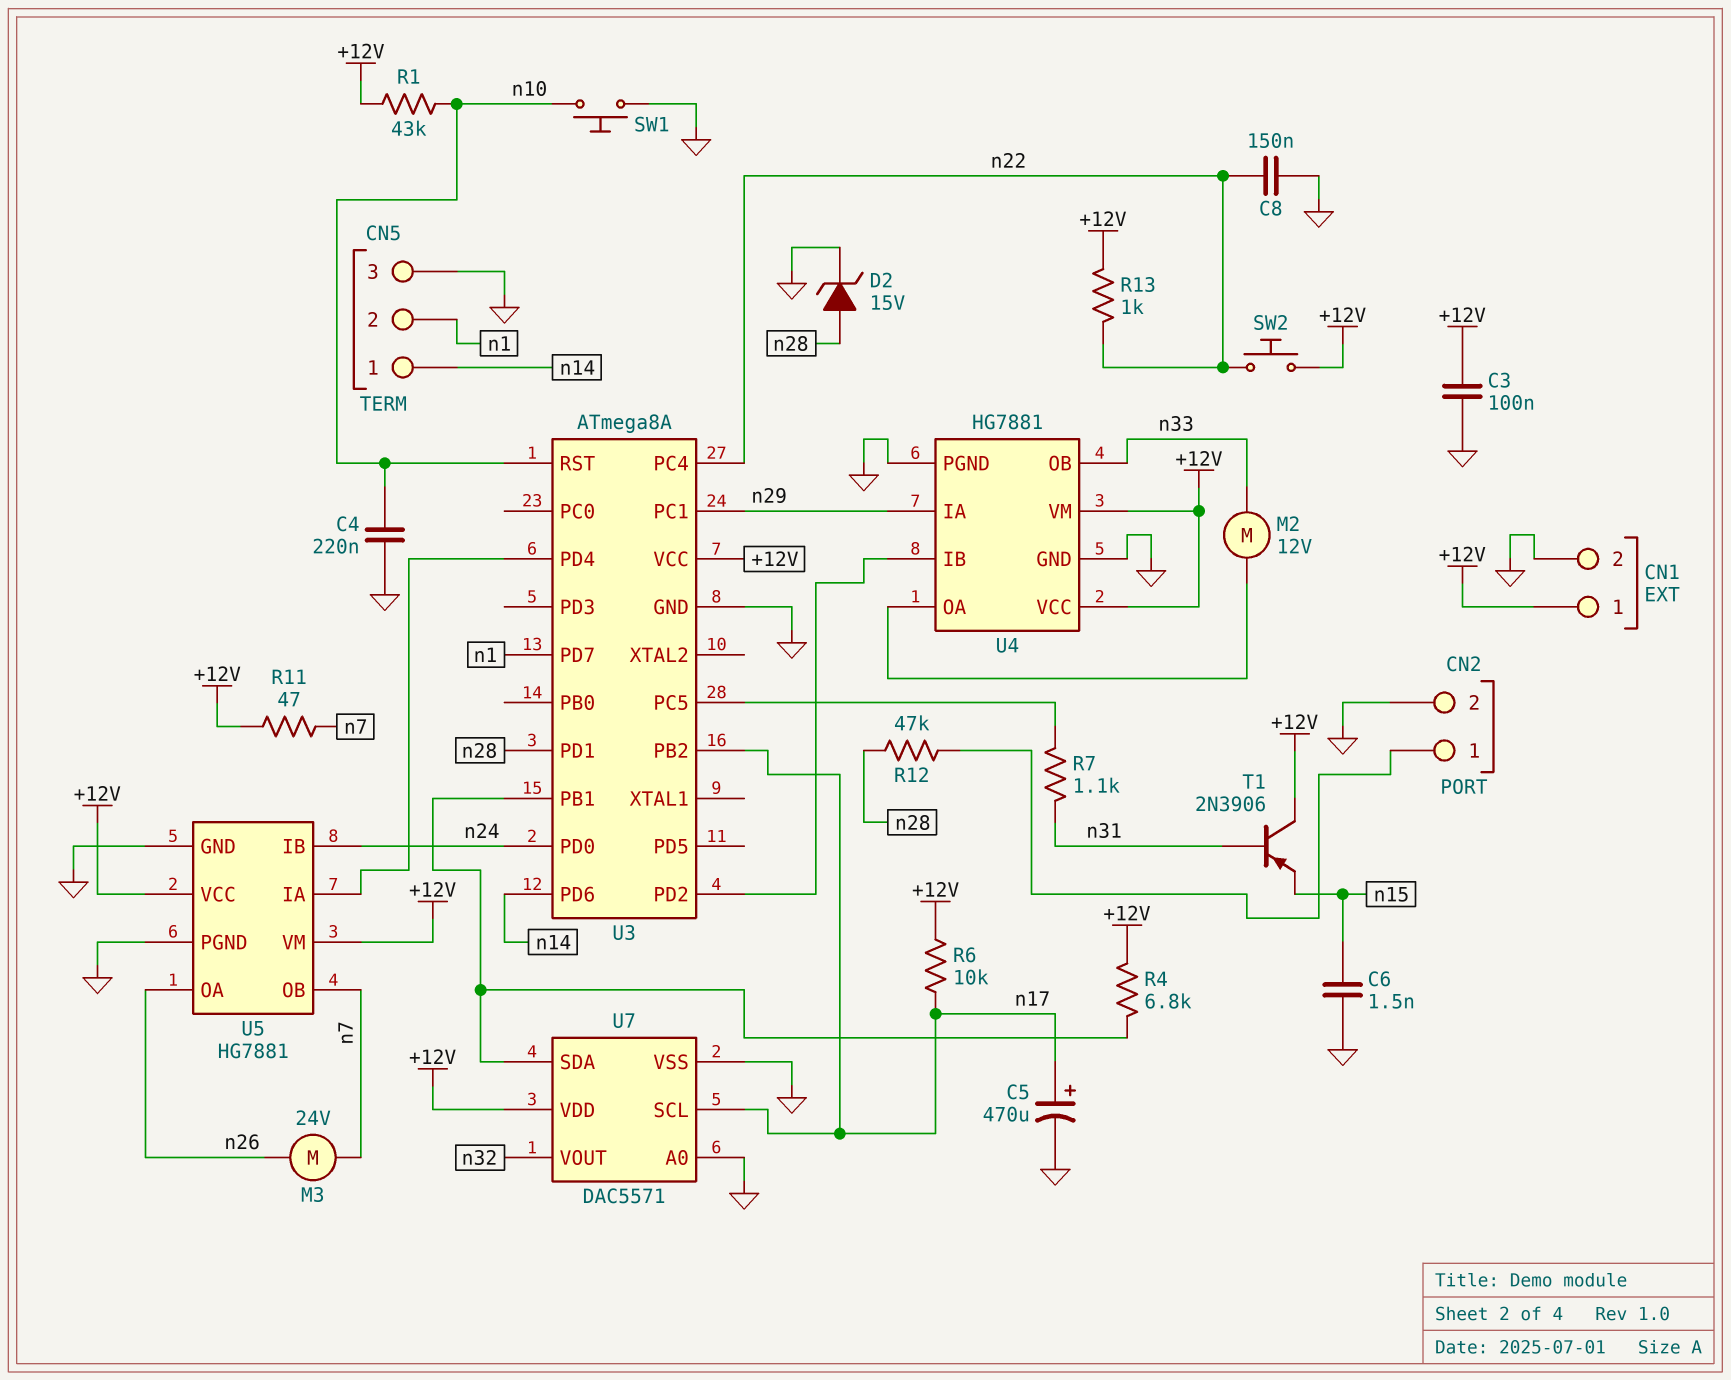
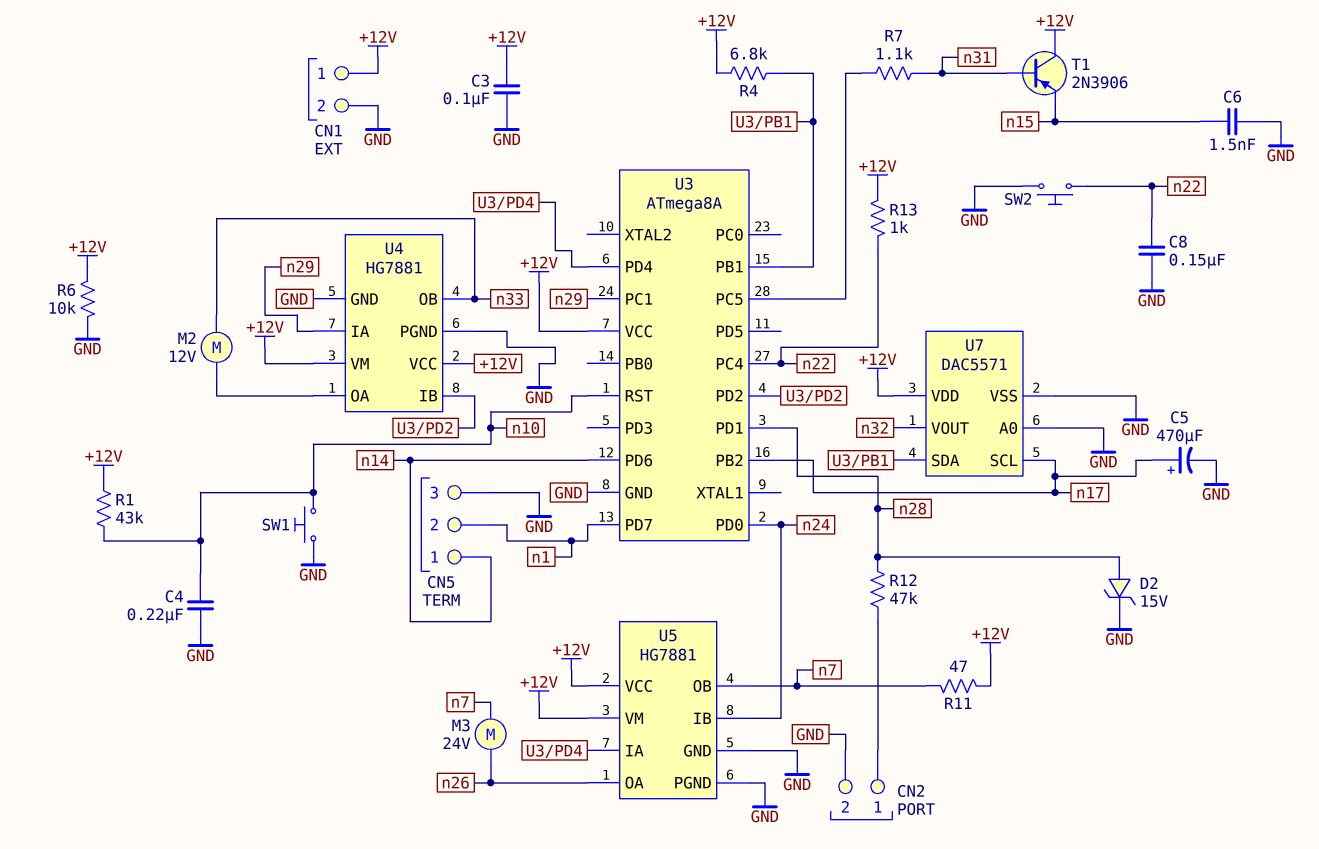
R6: 10k (+12V, n17) -> 10k (+12V, GND)
SW2: button (+12V, n22) -> button (GND, n22)

